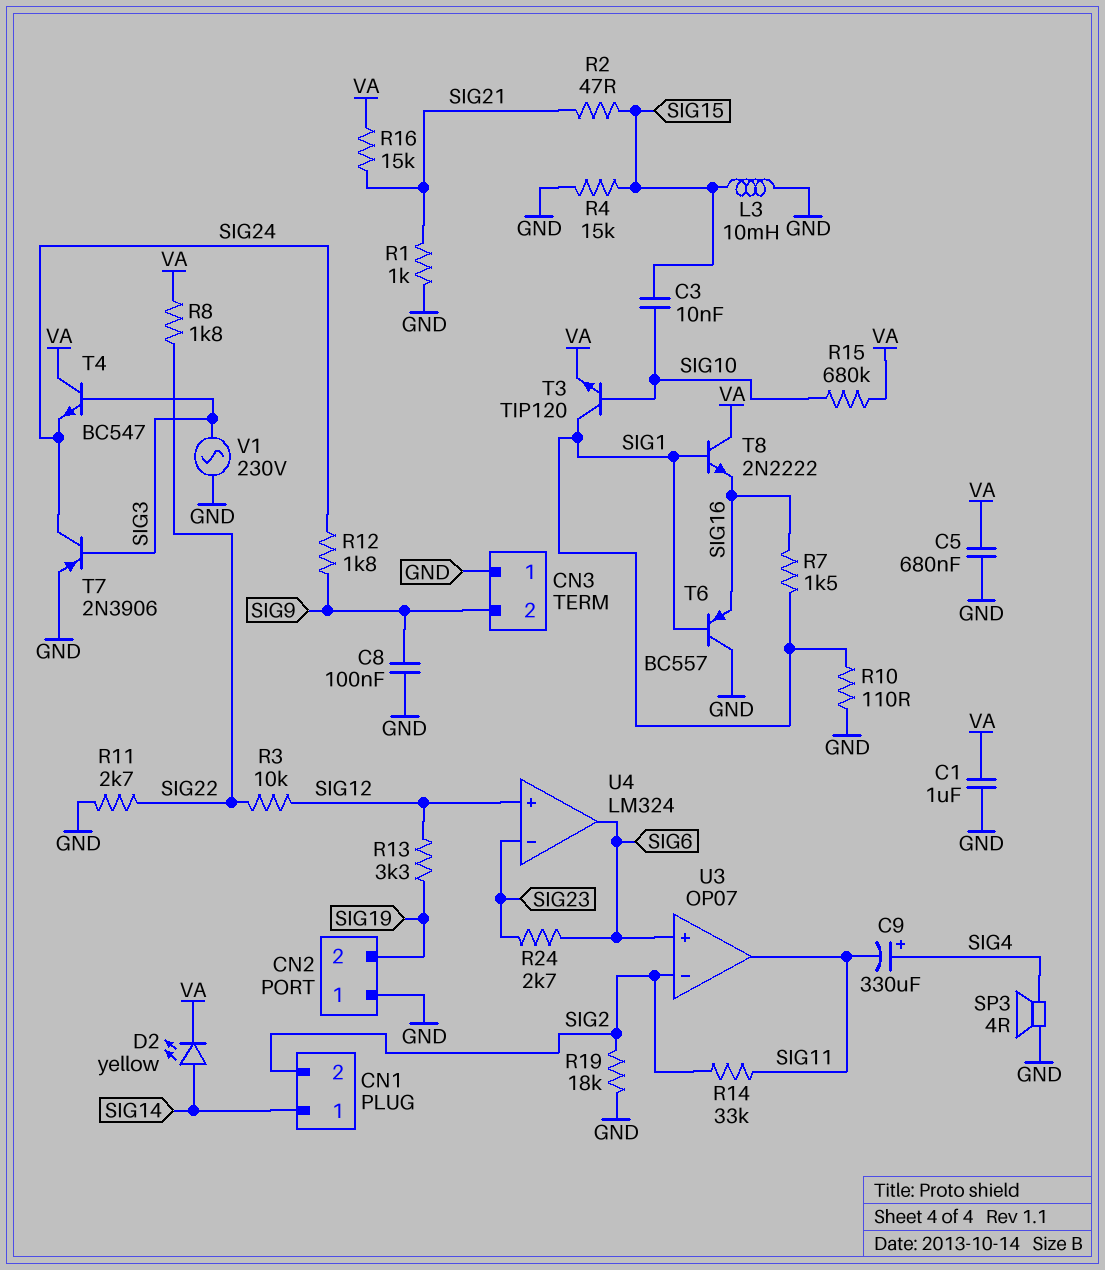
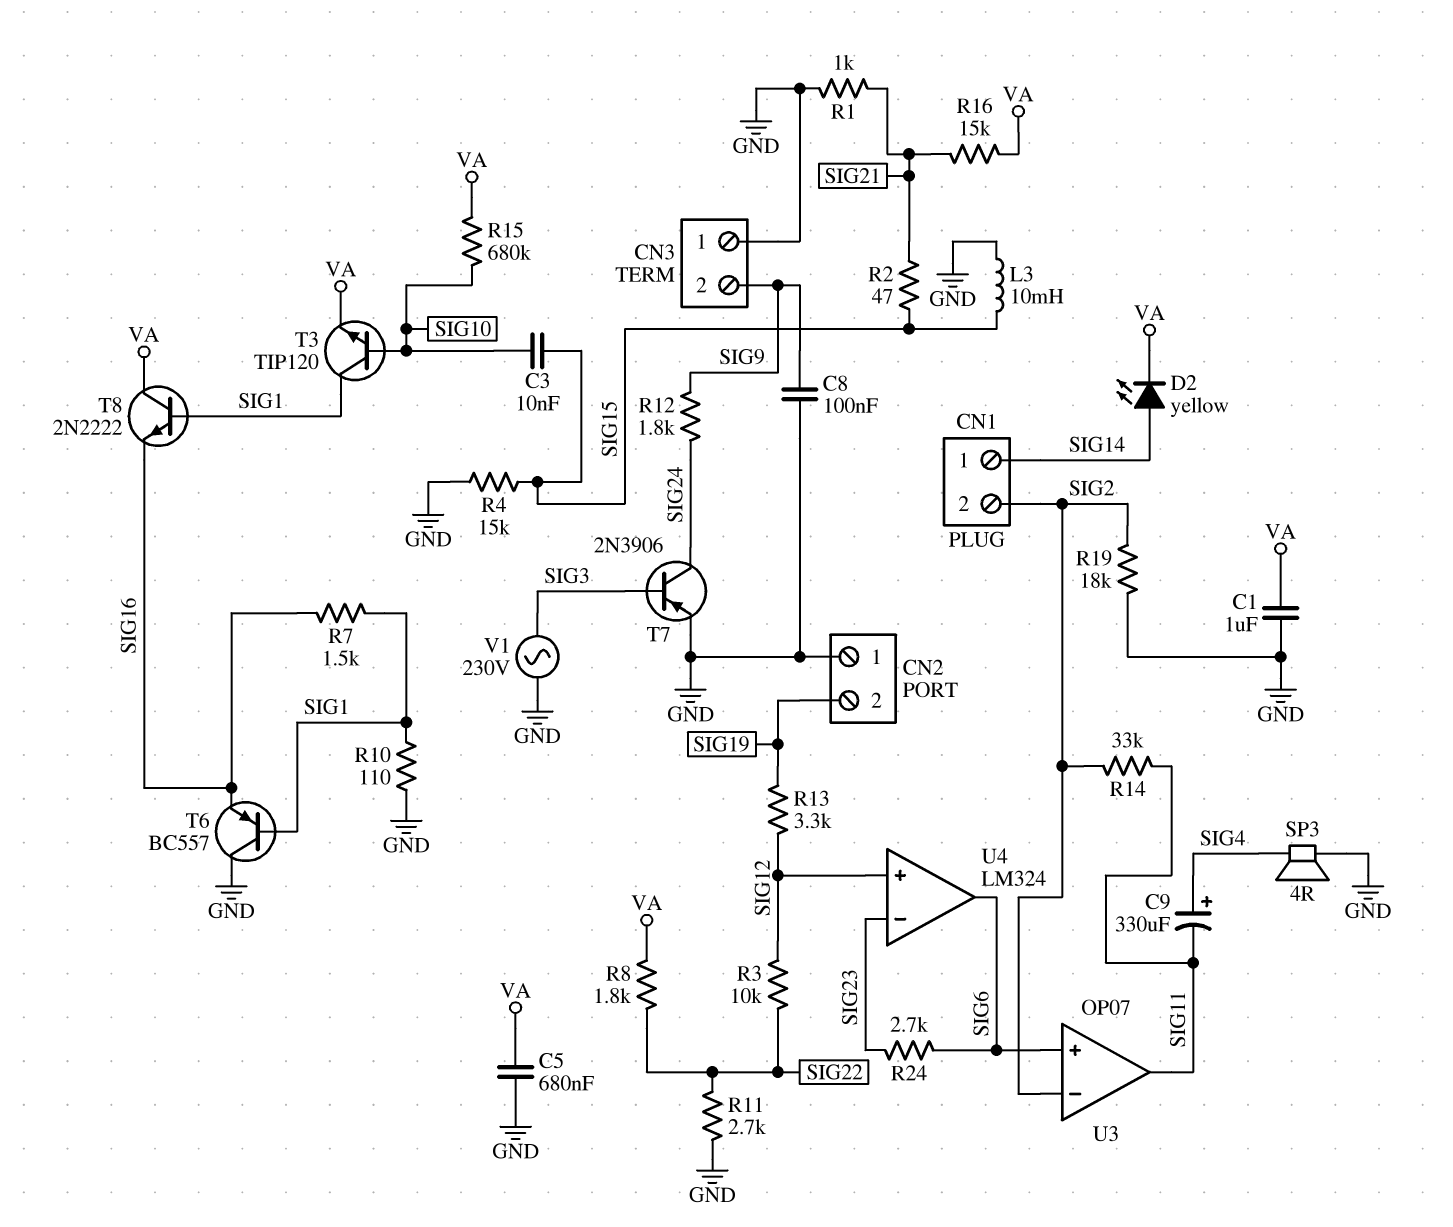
T4: NPN BC547 (B SIG3, C VA, E SIG24) -> none

